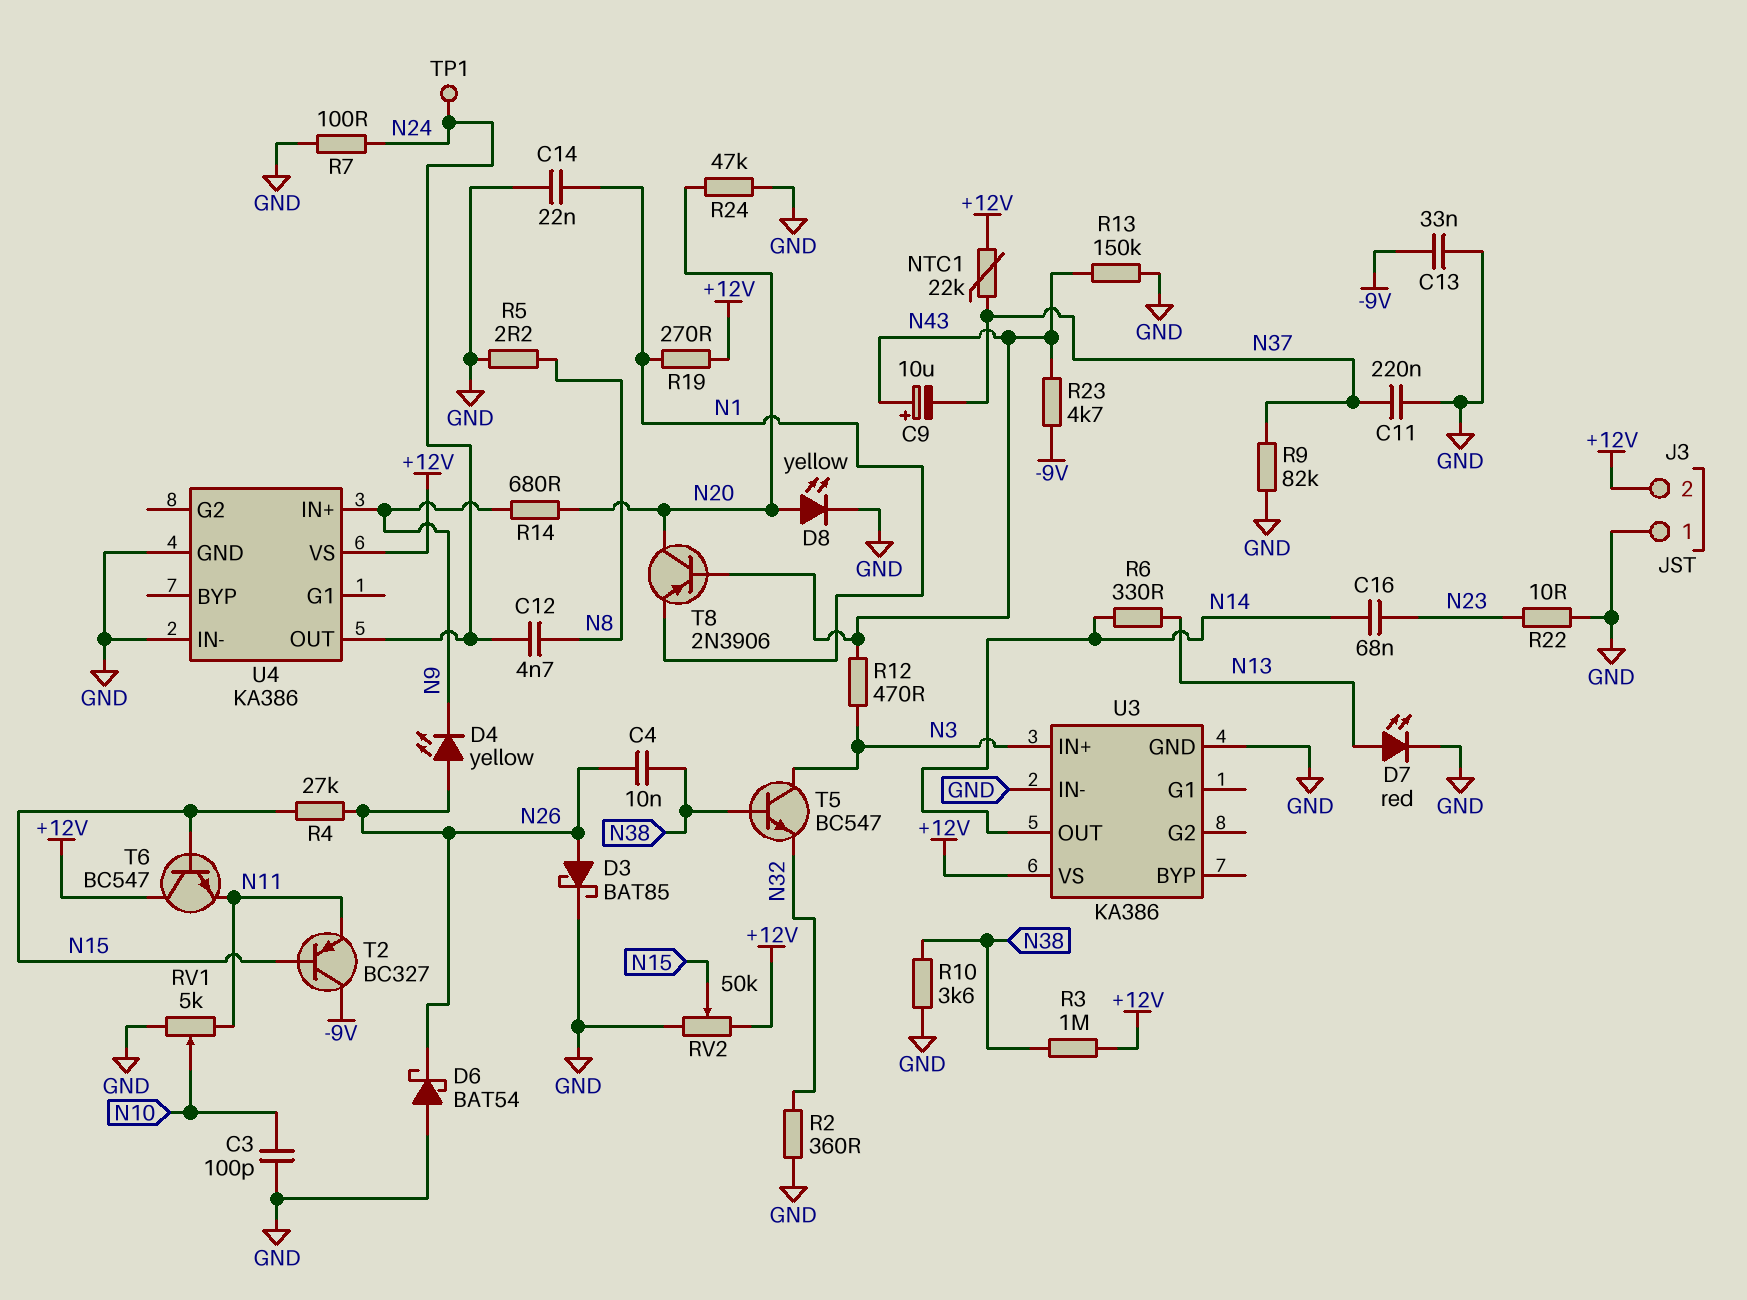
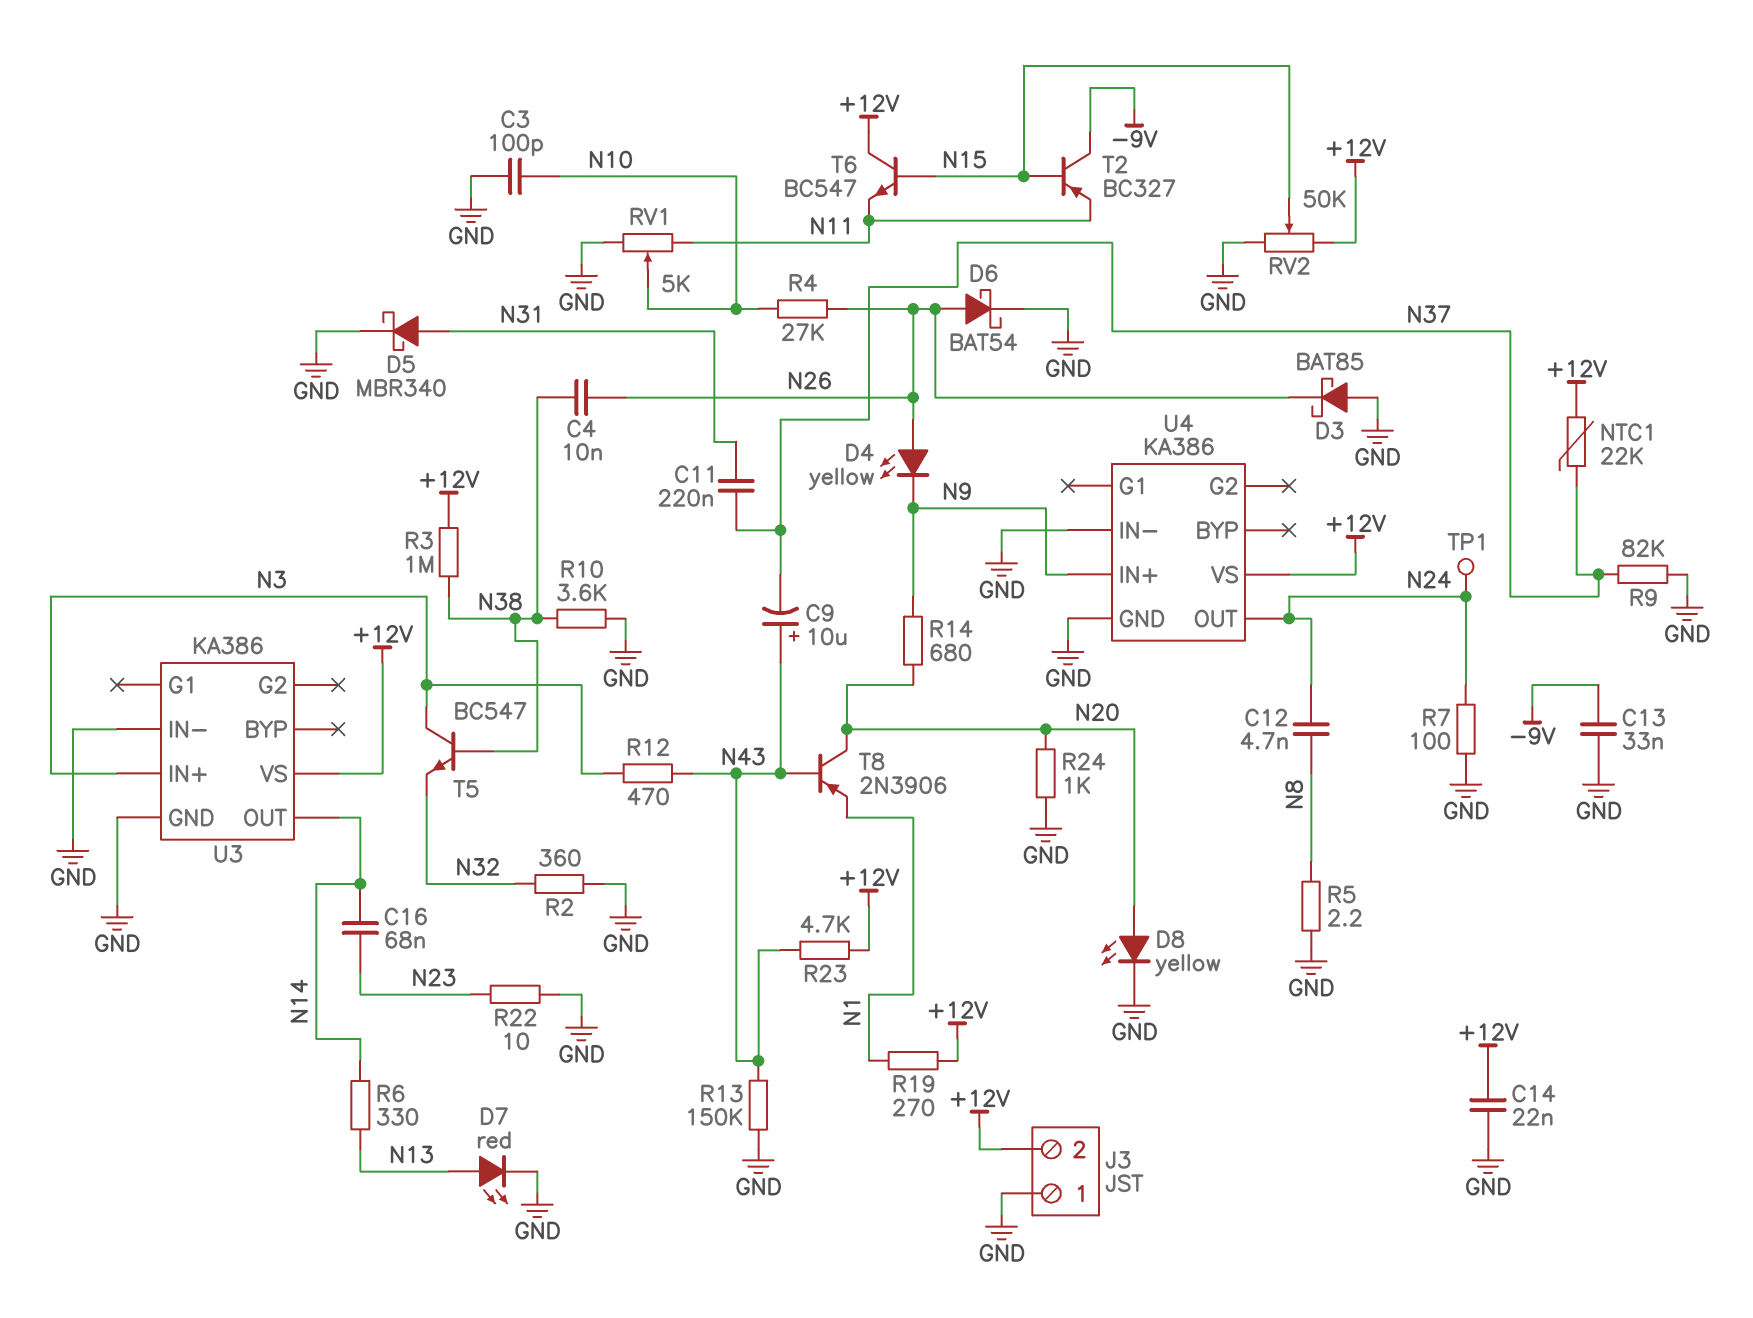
C11: 220nF (GND, N37) -> 220nF (N31, N37)
C14: 22nF (GND, N1) -> 22nF (+12V, GND)
D3: schottky BAT85 (A N26, K GND) -> schottky BAT85 (A GND, K N26)
D5: none -> schottky MBR340 (A N31, K GND)
D6: schottky BAT54 (A GND, K N26) -> schottky BAT54 (A N26, K GND)
R4: 27k (N15, N26) -> 27k (N10, N26)
R23: 4.7k (-9V, N43) -> 4.7k (+12V, N43)
R24: 47k (GND, N20) -> 1k (GND, N20)

